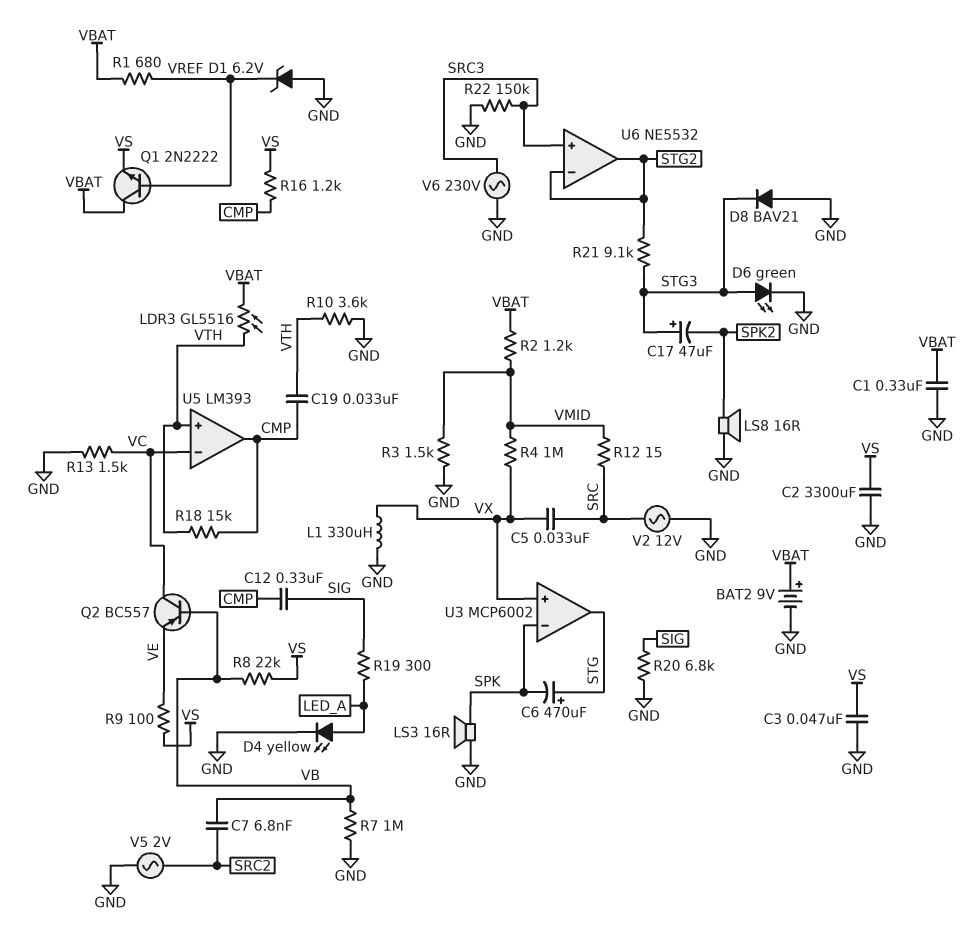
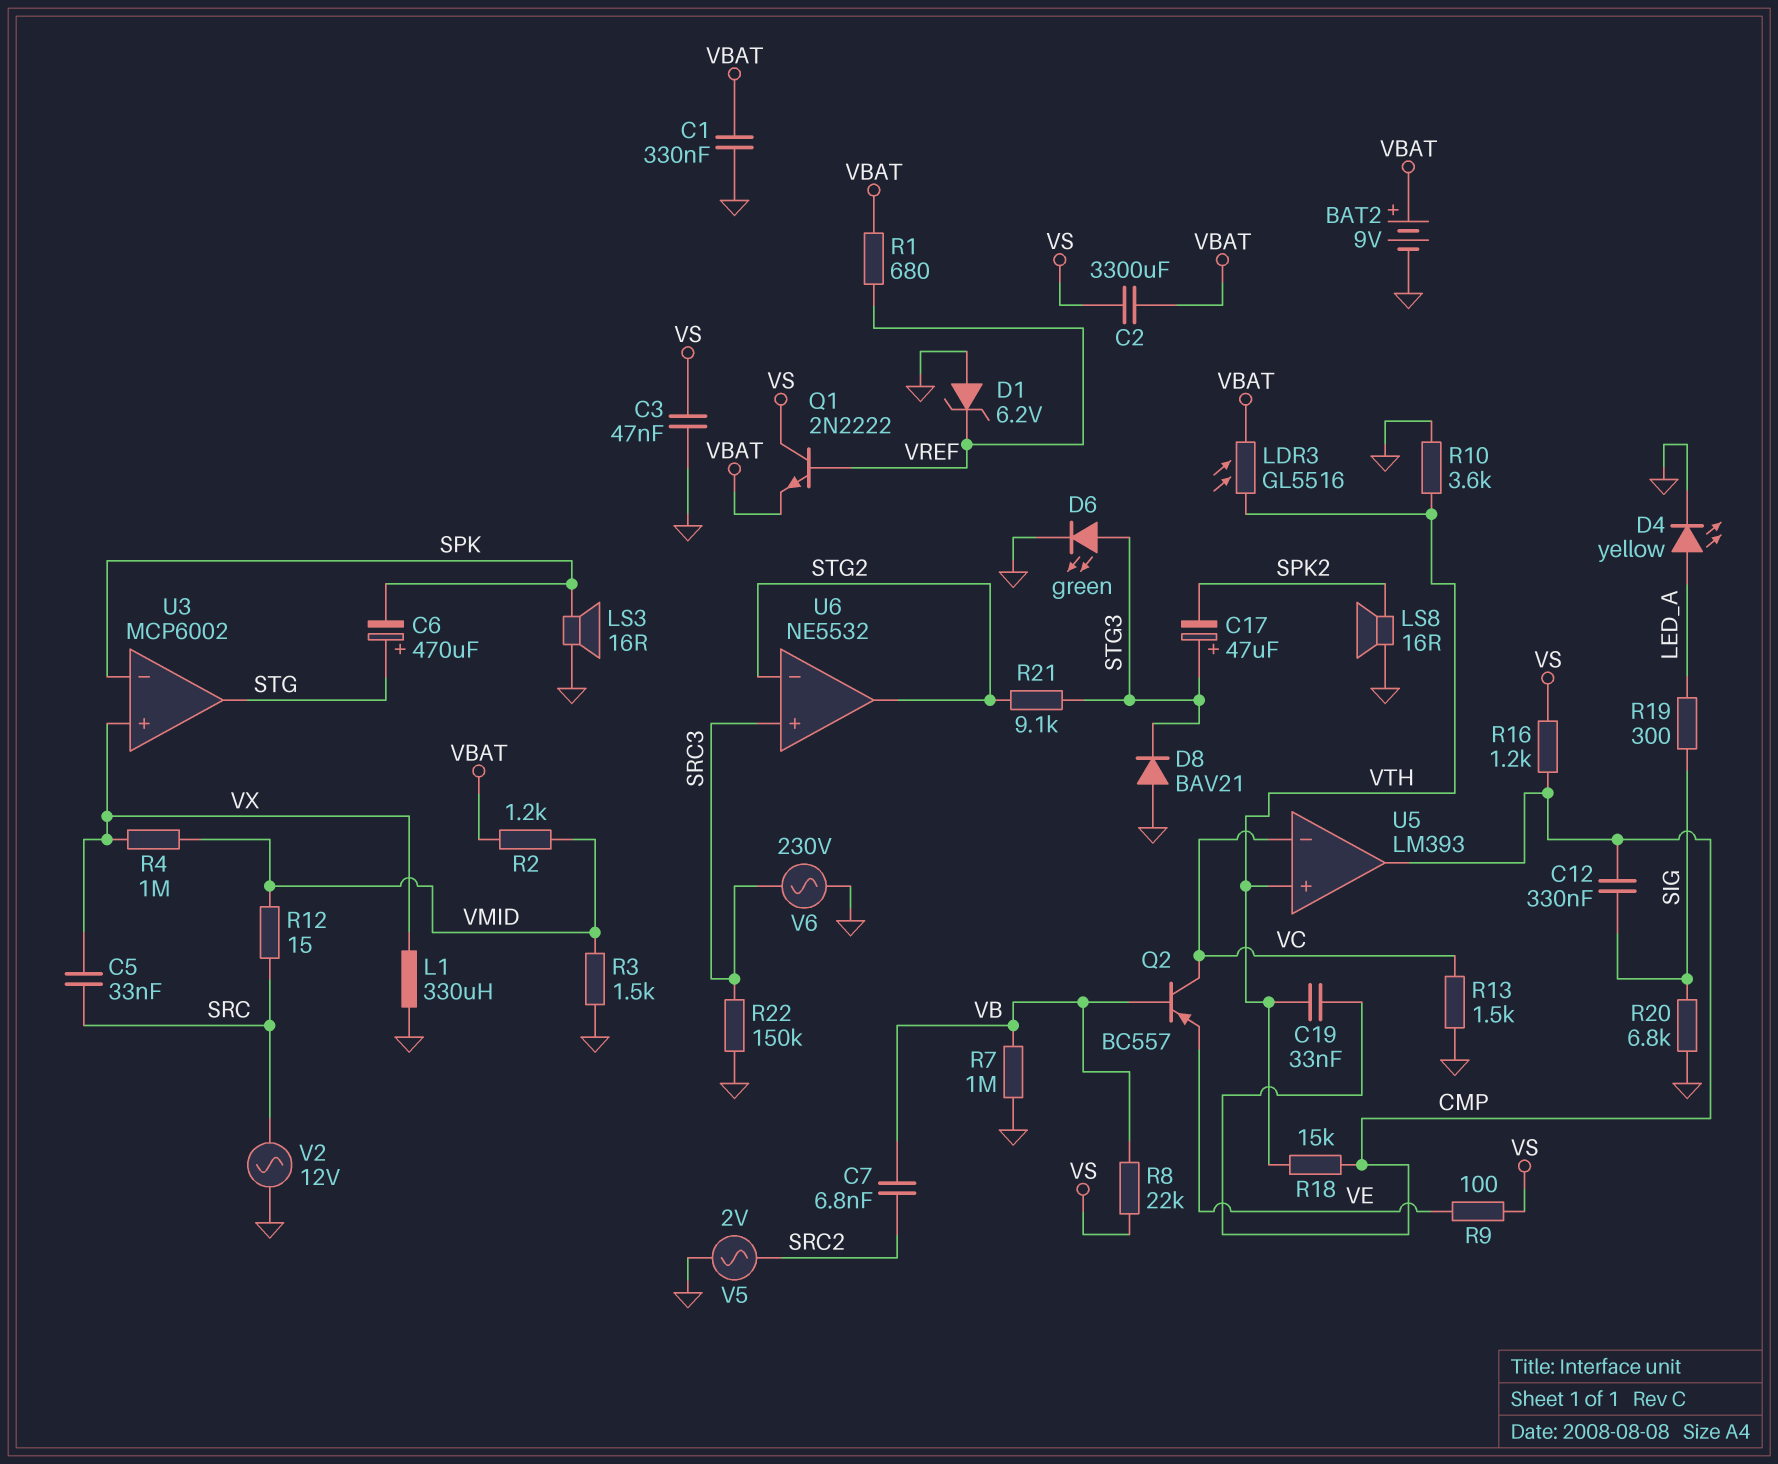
C2: 3300uF (GND, VS) -> 3300uF (VBAT, VS)
Q1: NPN 2N2222 (B VREF, C VBAT, E VS) -> NPN 2N2222 (B VREF, C VS, E VBAT)

